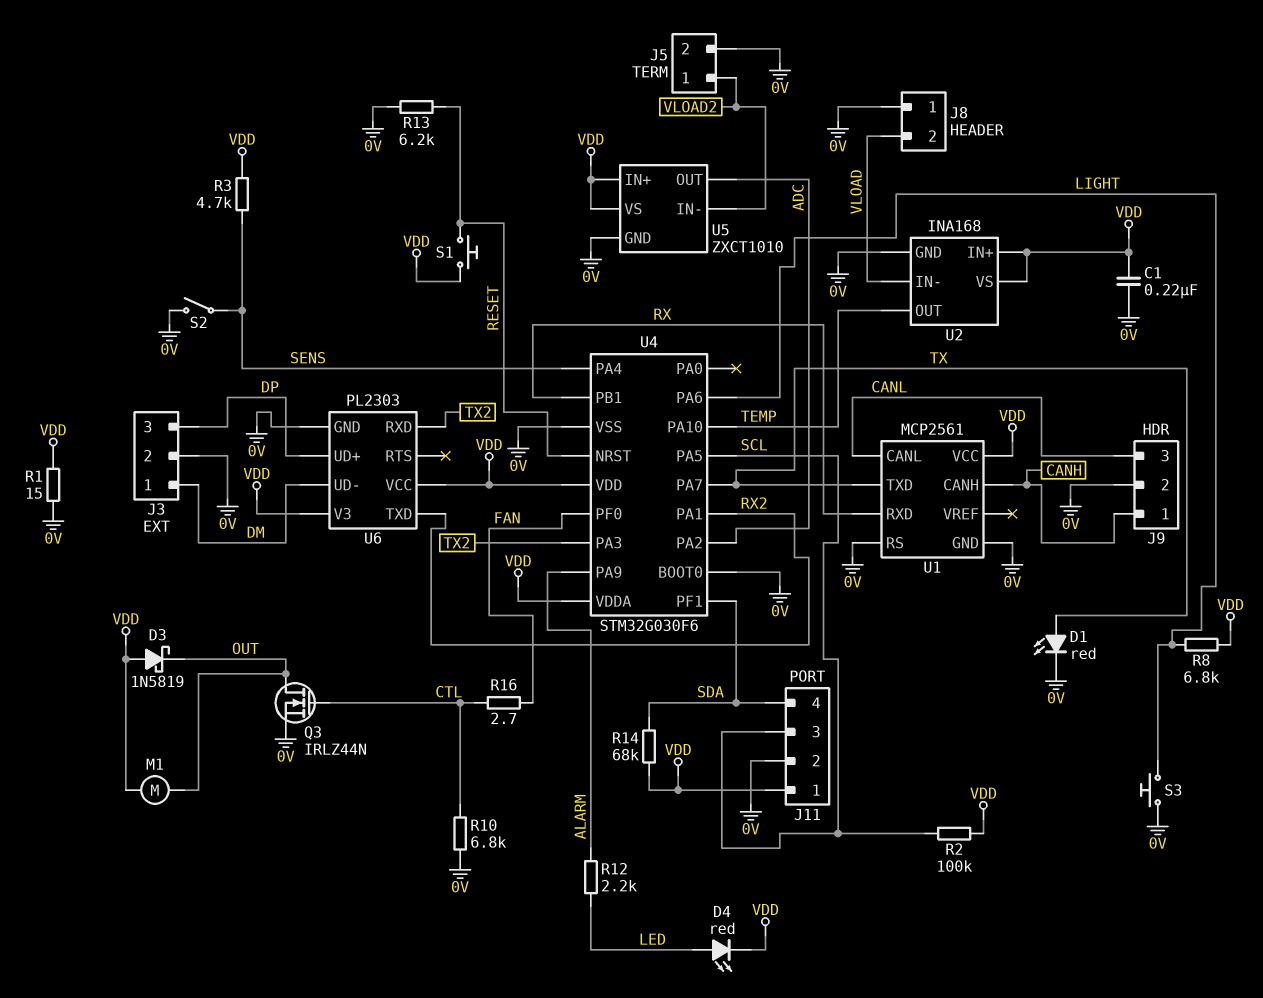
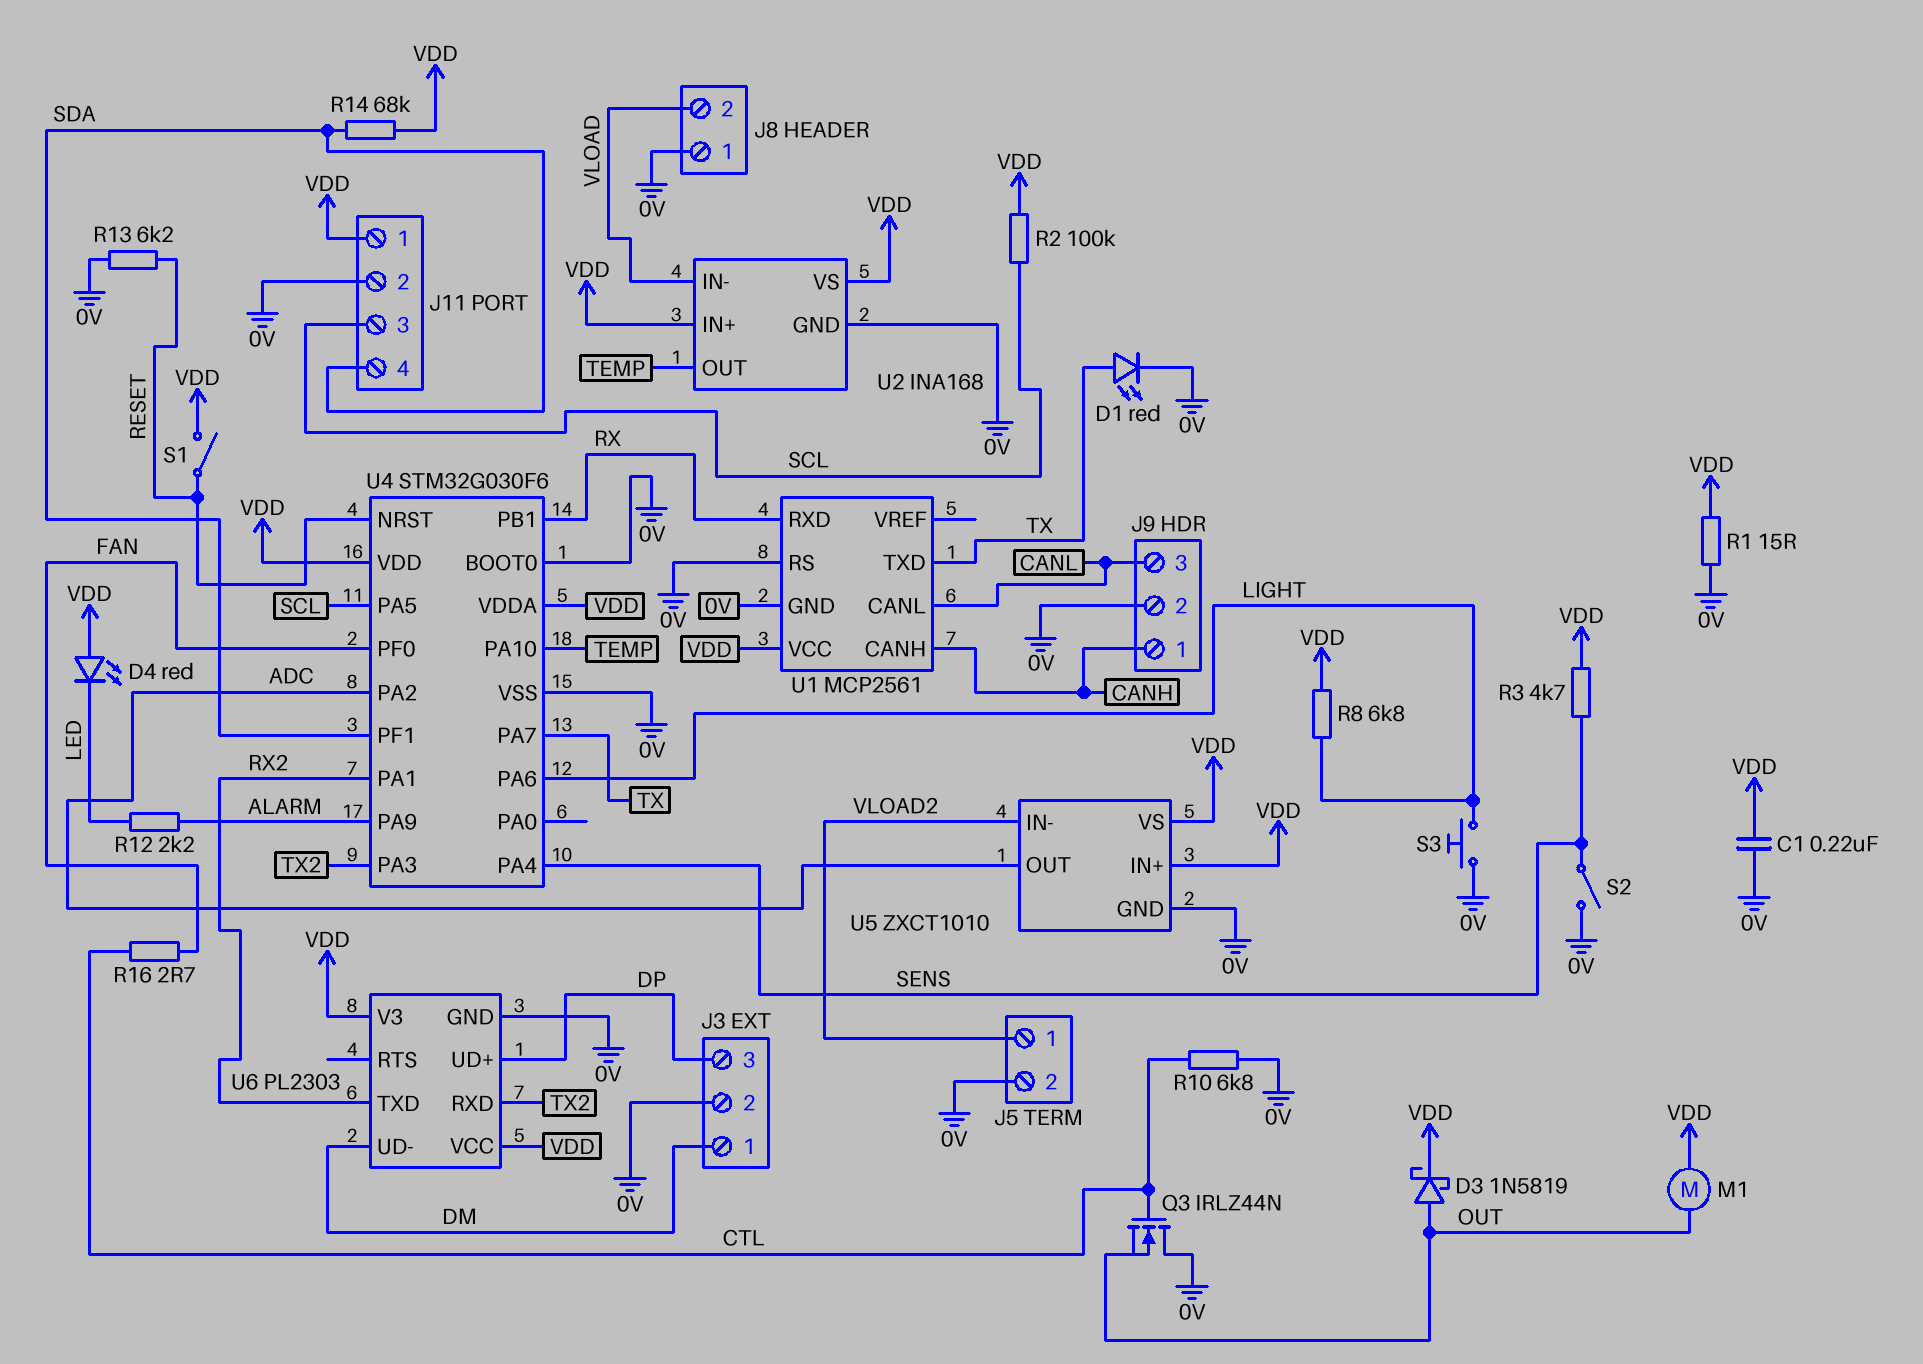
D3: schottky 1N5819 (A VDD, K OUT) -> schottky 1N5819 (A OUT, K VDD)
D4: LED red (A LED, K VDD) -> LED red (A VDD, K LED)
Q3: NMOS IRLZ44N (G CTL, D OUT, S 0V) -> NMOS IRLZ44N (G CTL, D 0V, S OUT)
S1: button (RESET, VDD) -> switch (RESET, VDD)

